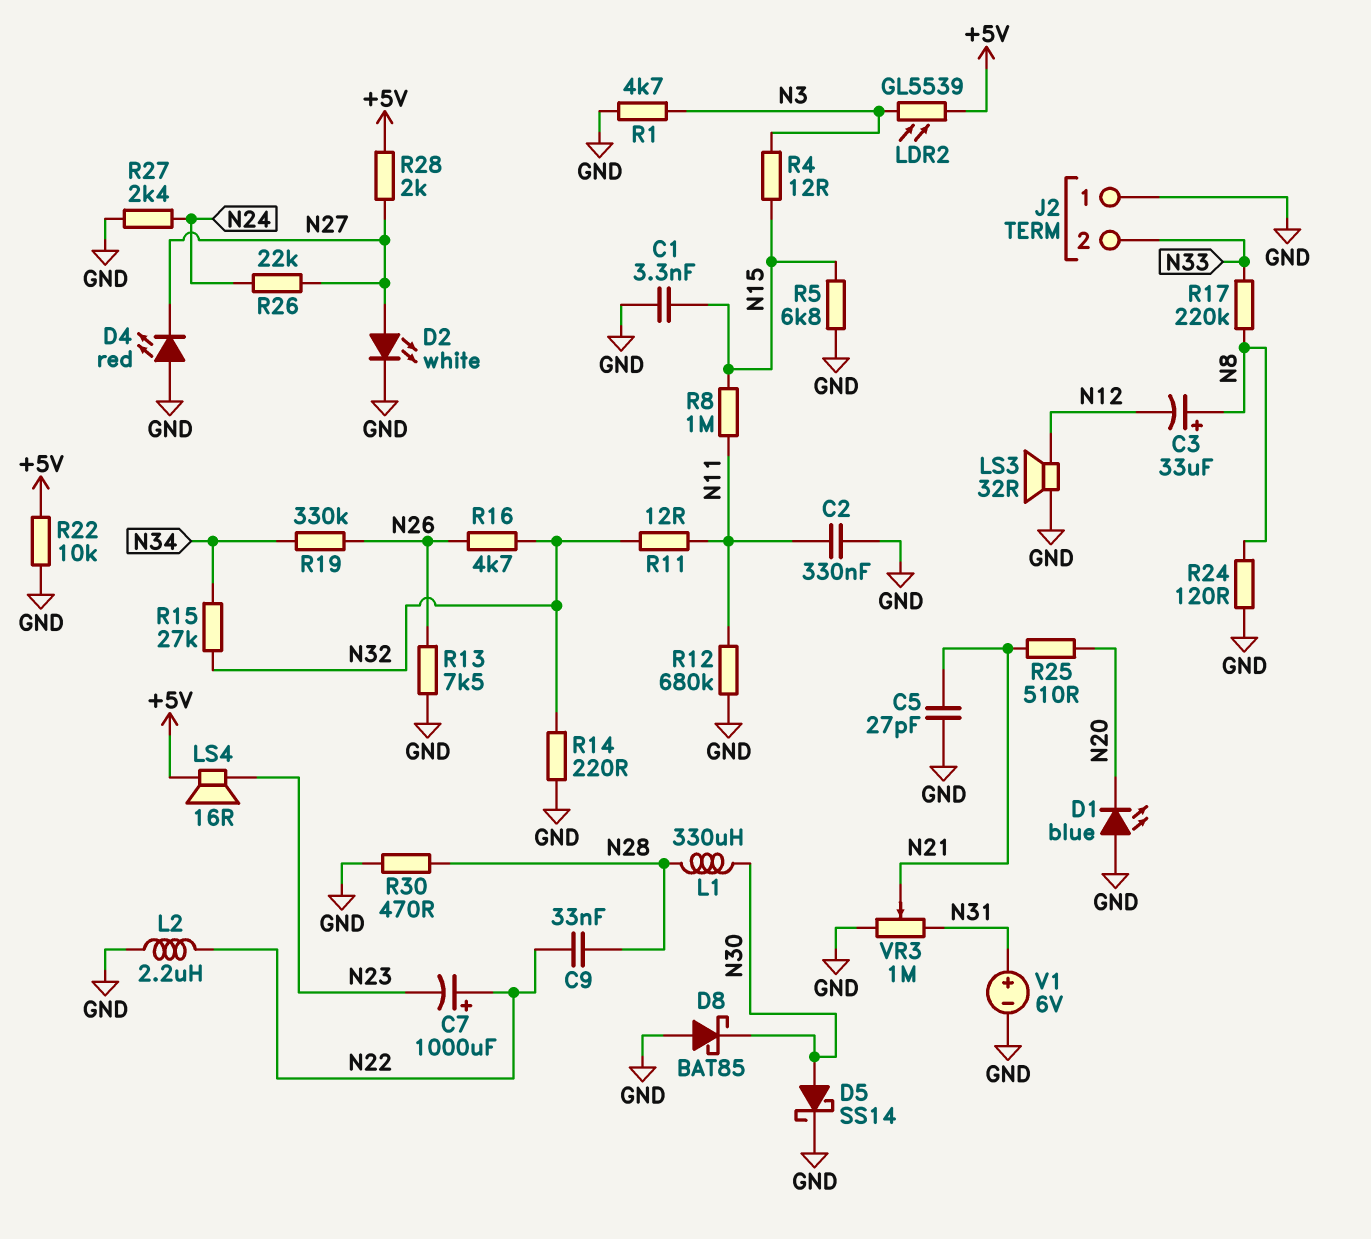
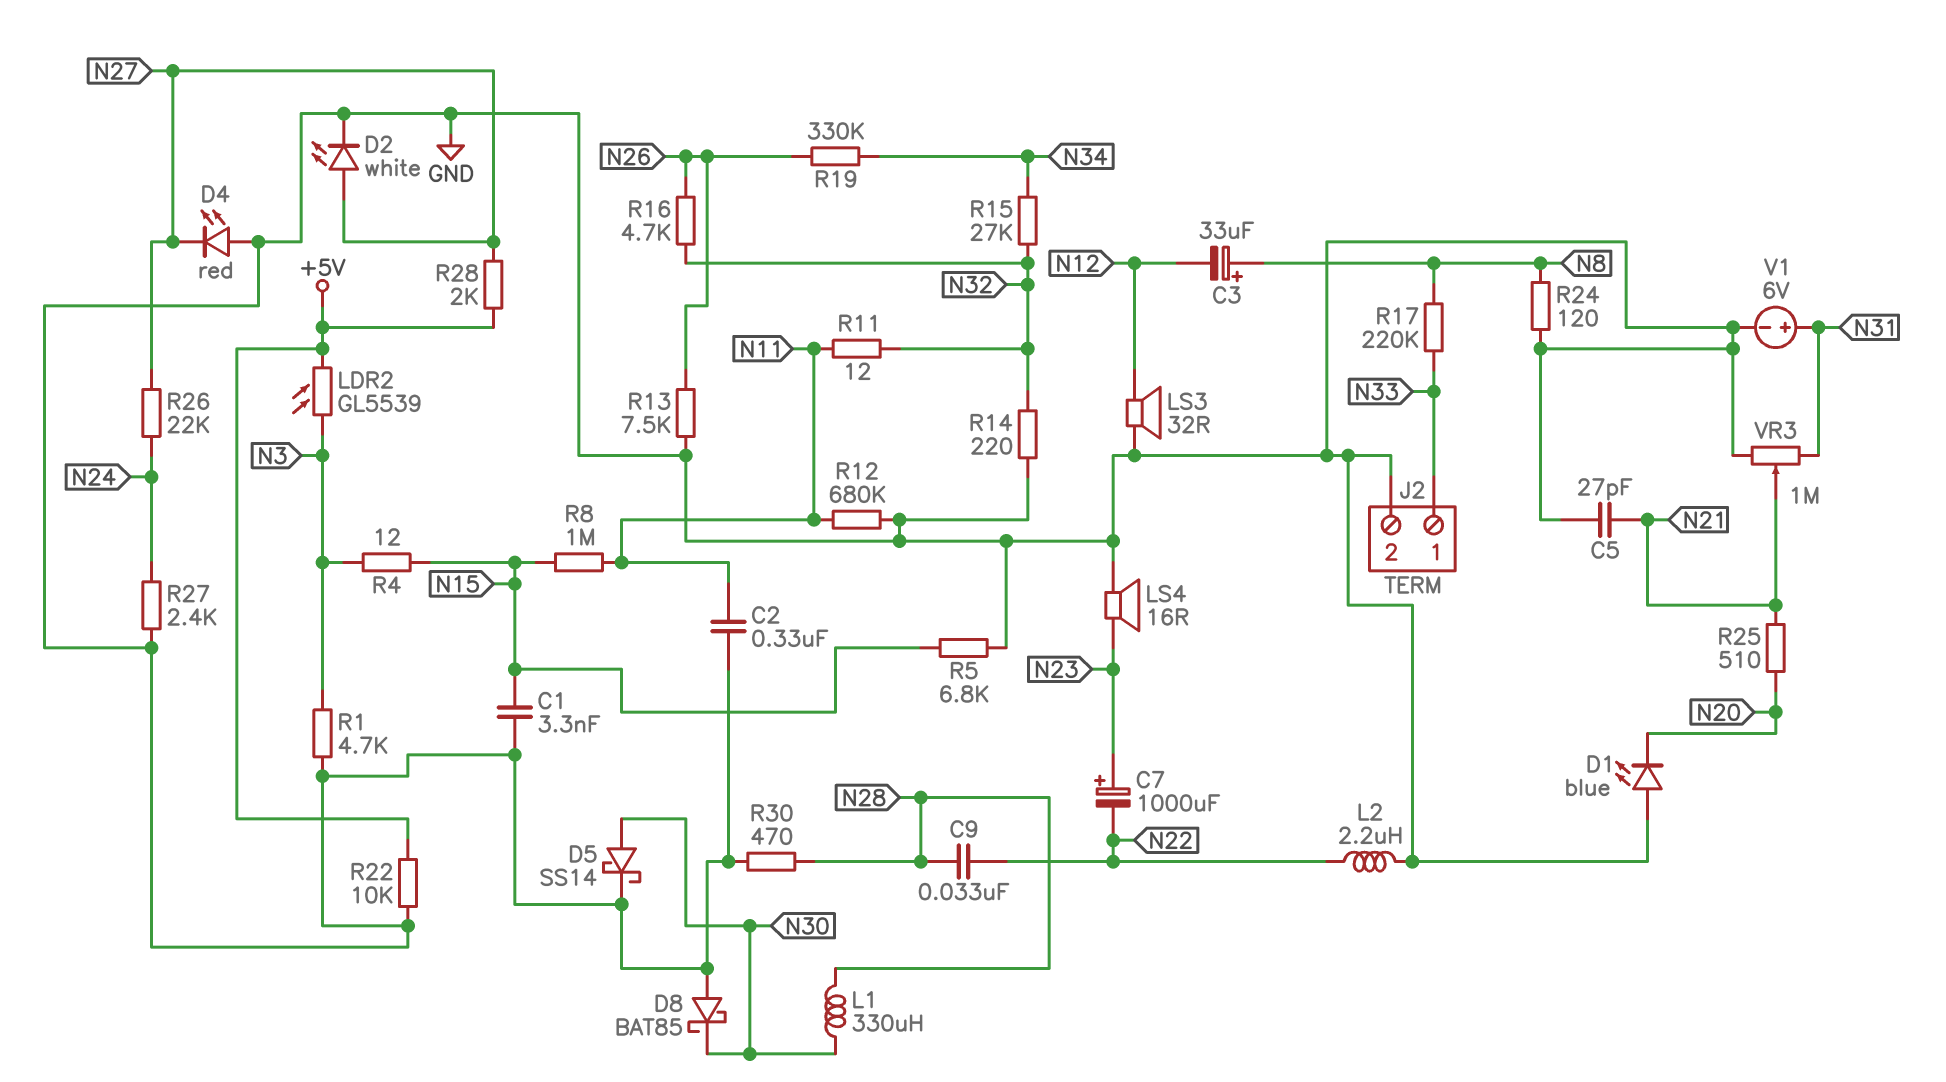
C7: 1000uF (plus N22, minus N23) -> 1000uF (plus N23, minus N22)
J2 pin 1: GND -> N33
J2 pin 2: N33 -> GND
LS4: speaker 16R (+5V, N23) -> speaker 16R (GND, N23)

